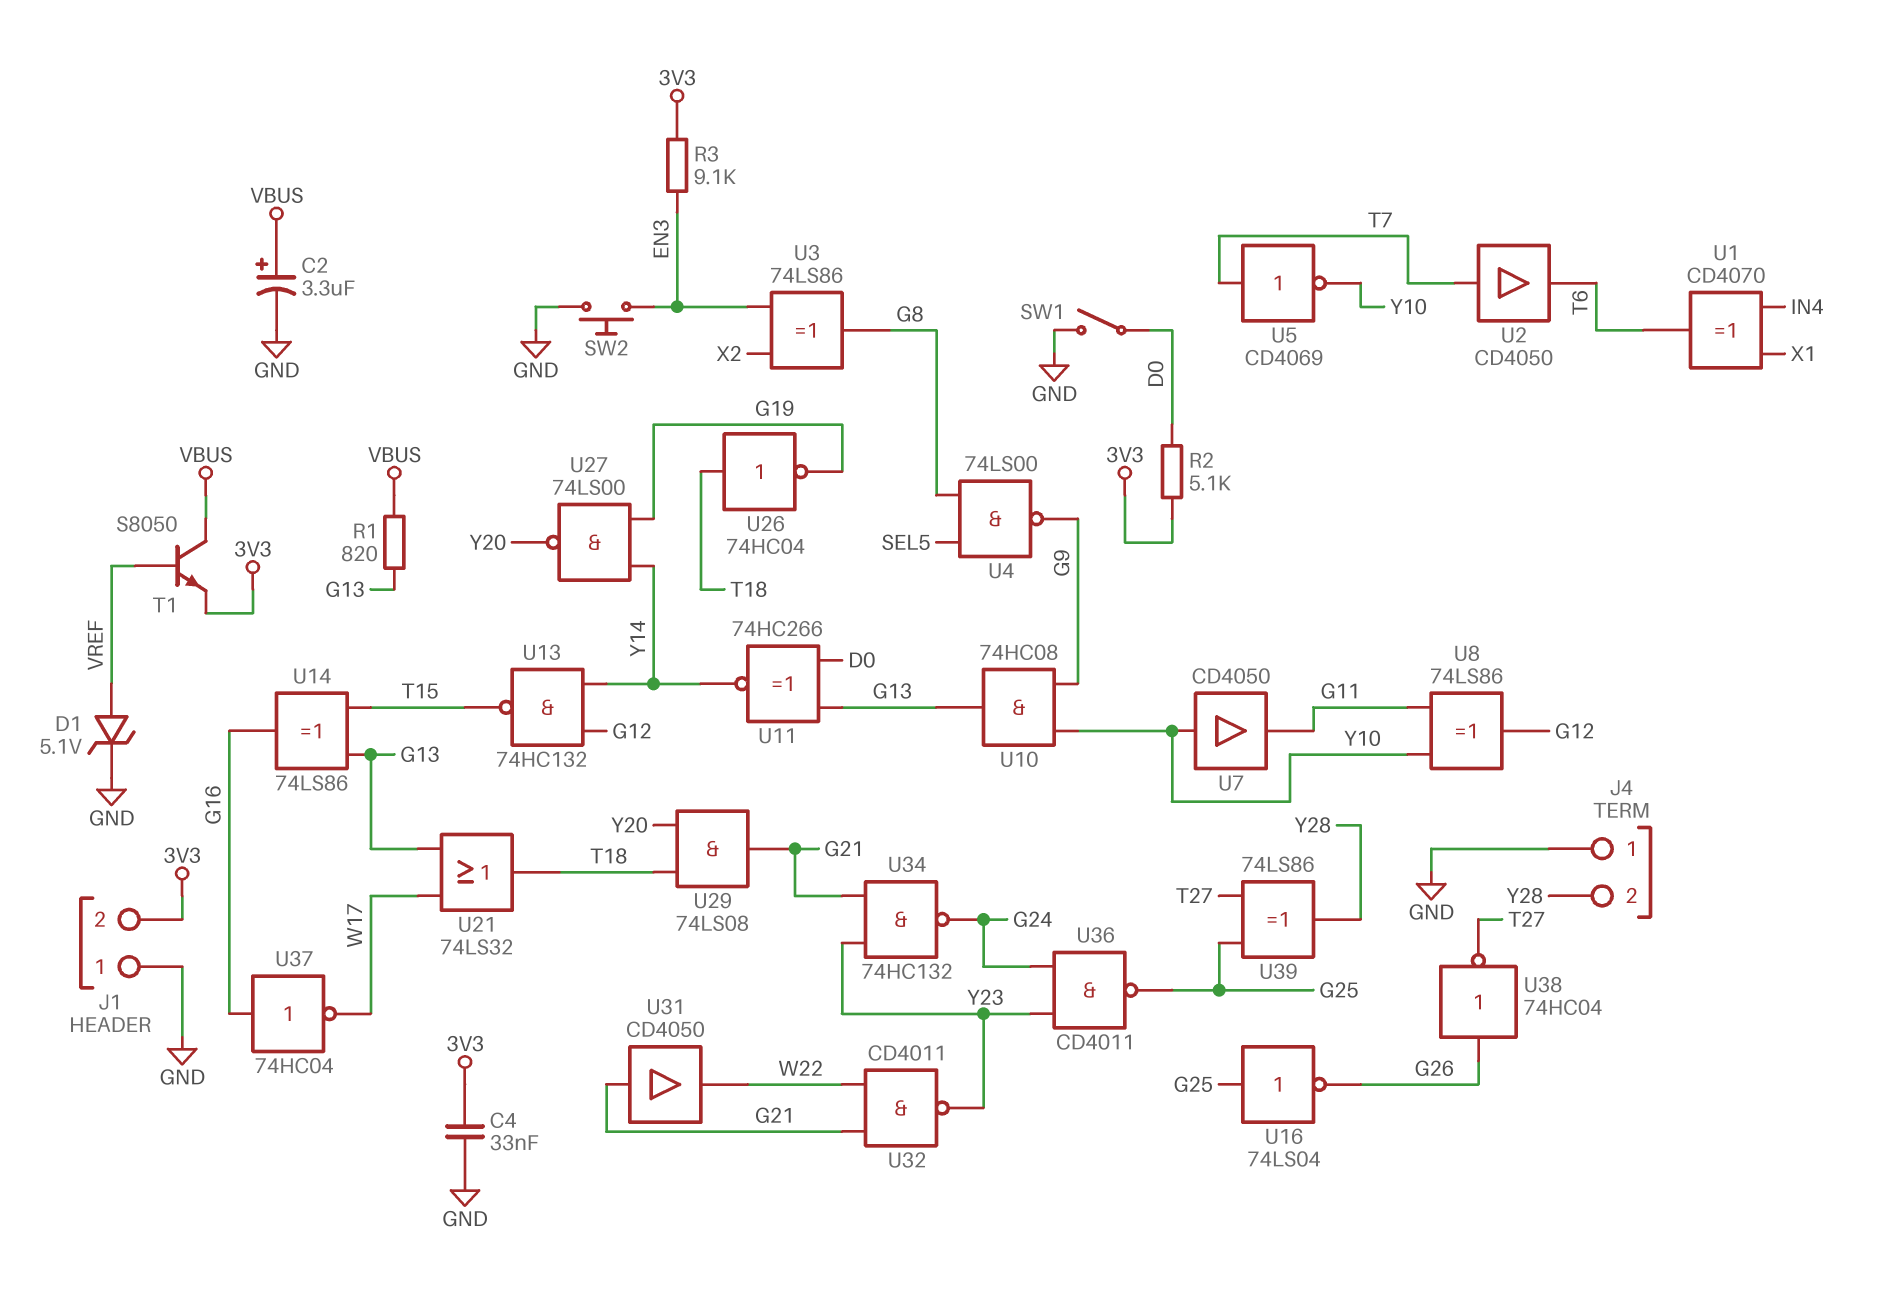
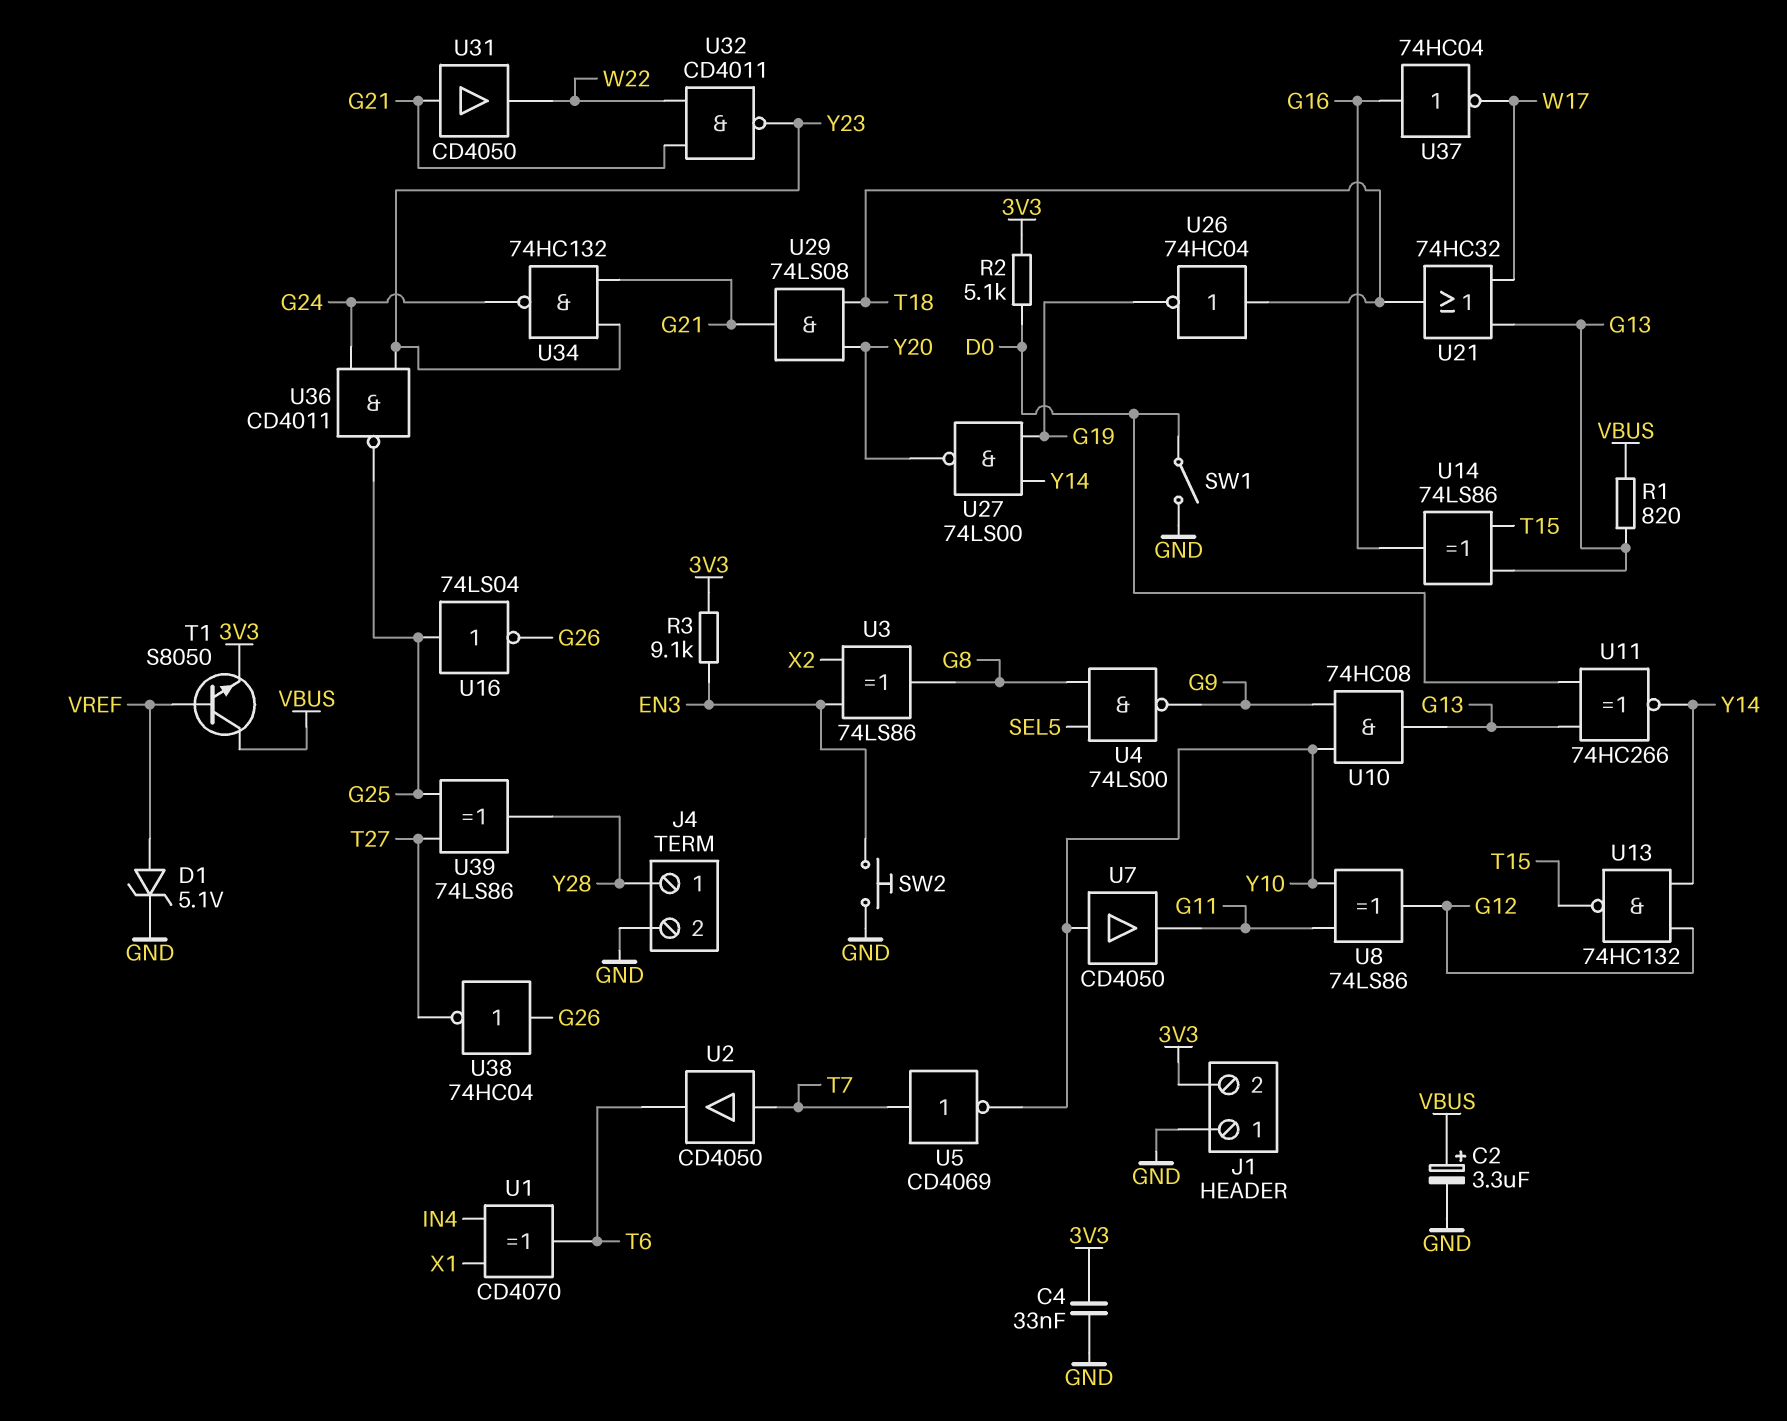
J4 pin 1: GND -> Y28
J4 pin 2: Y28 -> GND
U21: OR 74LS32 (in G13, in W17, out T18) -> OR 74HC32 (in G13, in W17, out T18)

